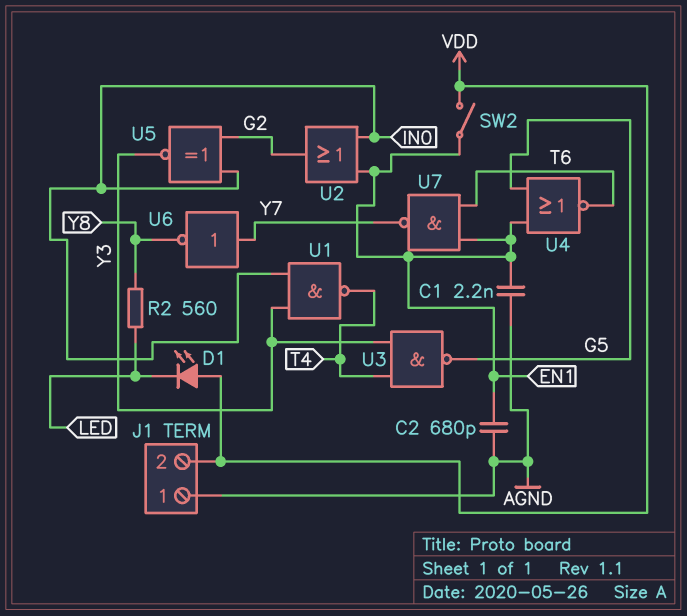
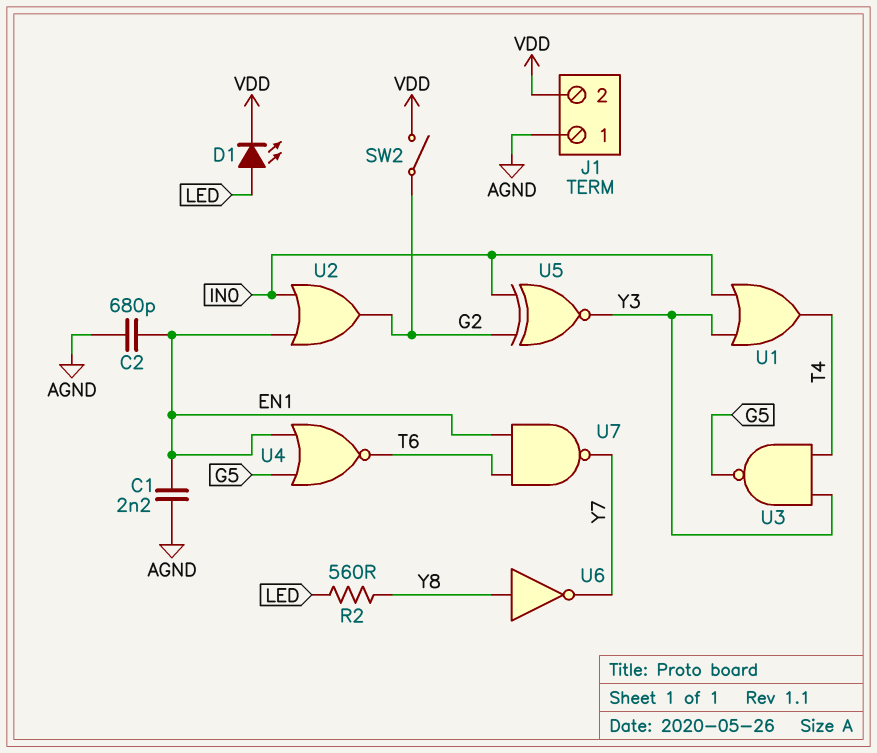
D1: LED (A VDD, K LED) -> LED (A LED, K VDD)
SW2: switch (EN1, VDD) -> switch (G2, VDD)
U1: NAND (in IN0, in Y3, out T4) -> OR (in IN0, in Y3, out T4)
U6: NOT (in Y7, out Y8) -> NOT (in Y8, out Y7)

